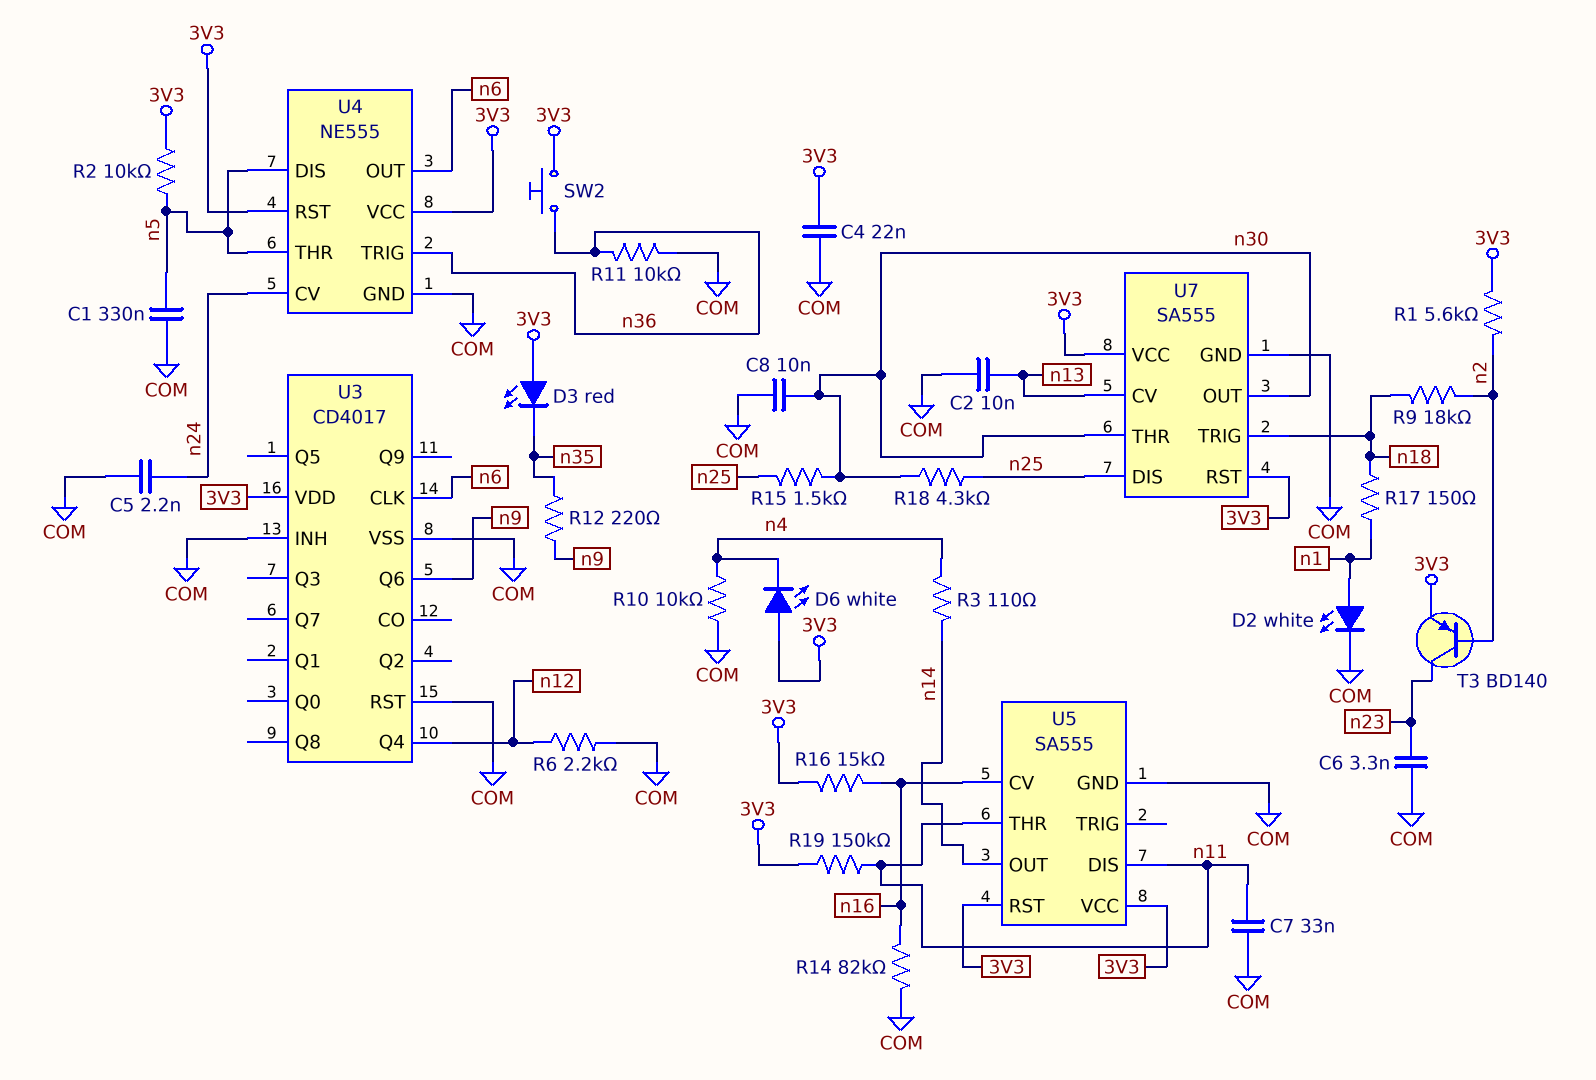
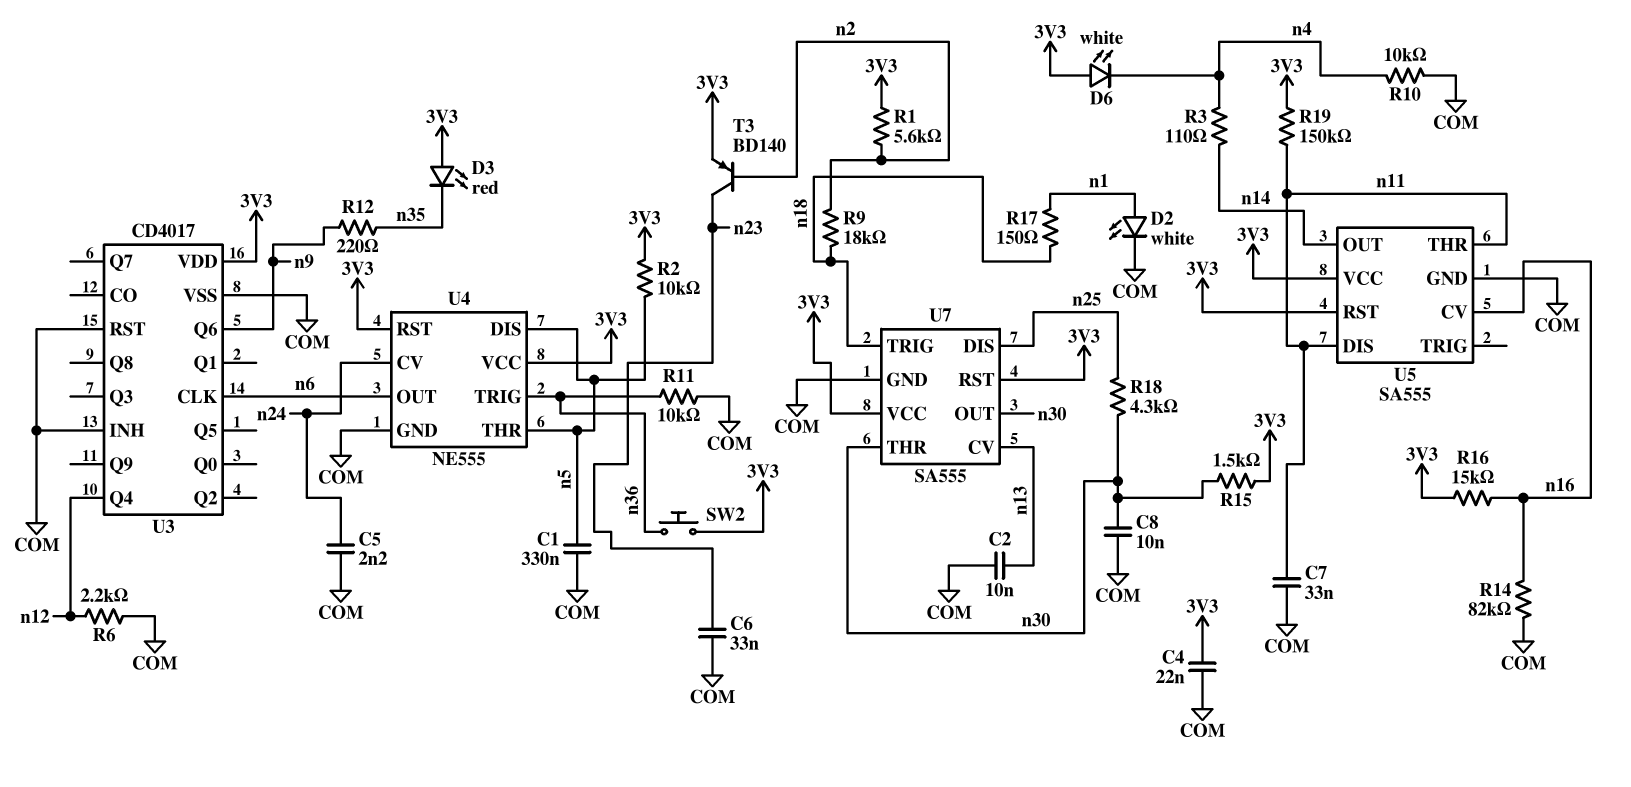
C6: 3.3nF (COM, n23) -> 33nF (COM, n23)
R15: 1.5k (n25, n30) -> 1.5k (3V3, n30)

